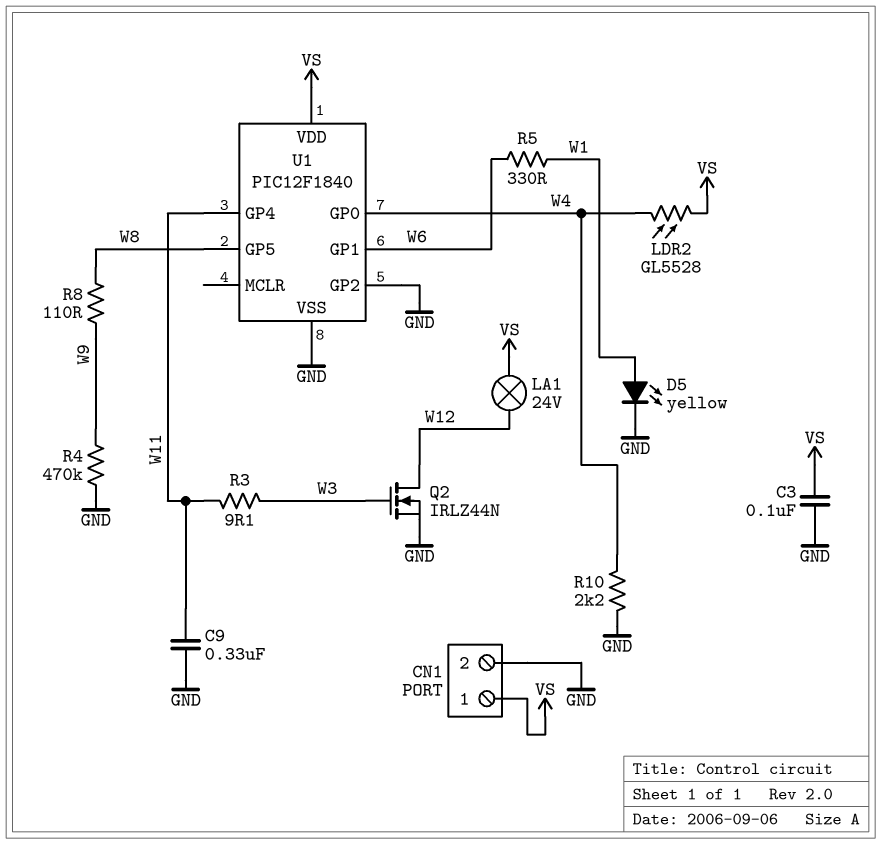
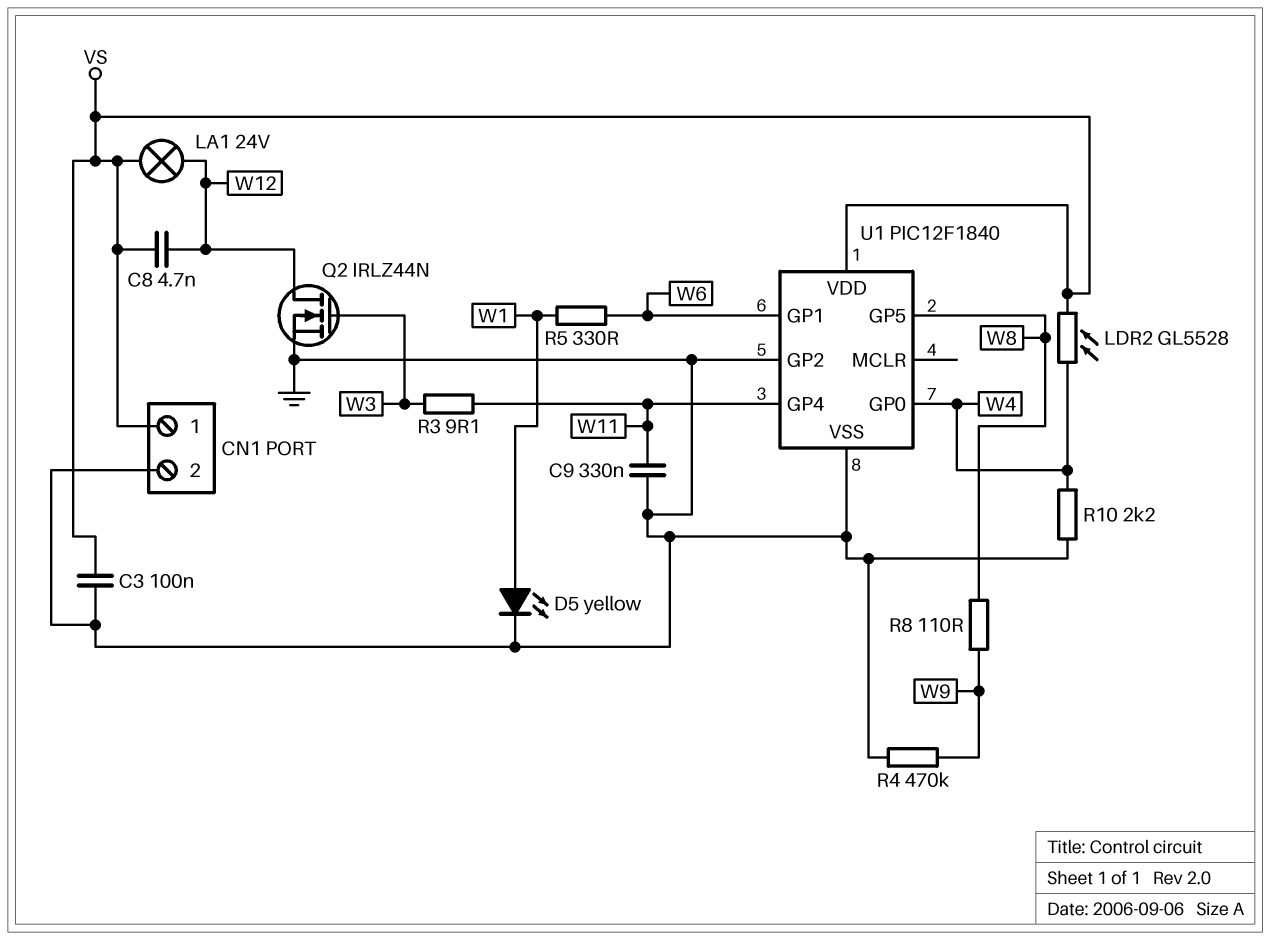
C8: none -> 4.7nF (VS, W12)

